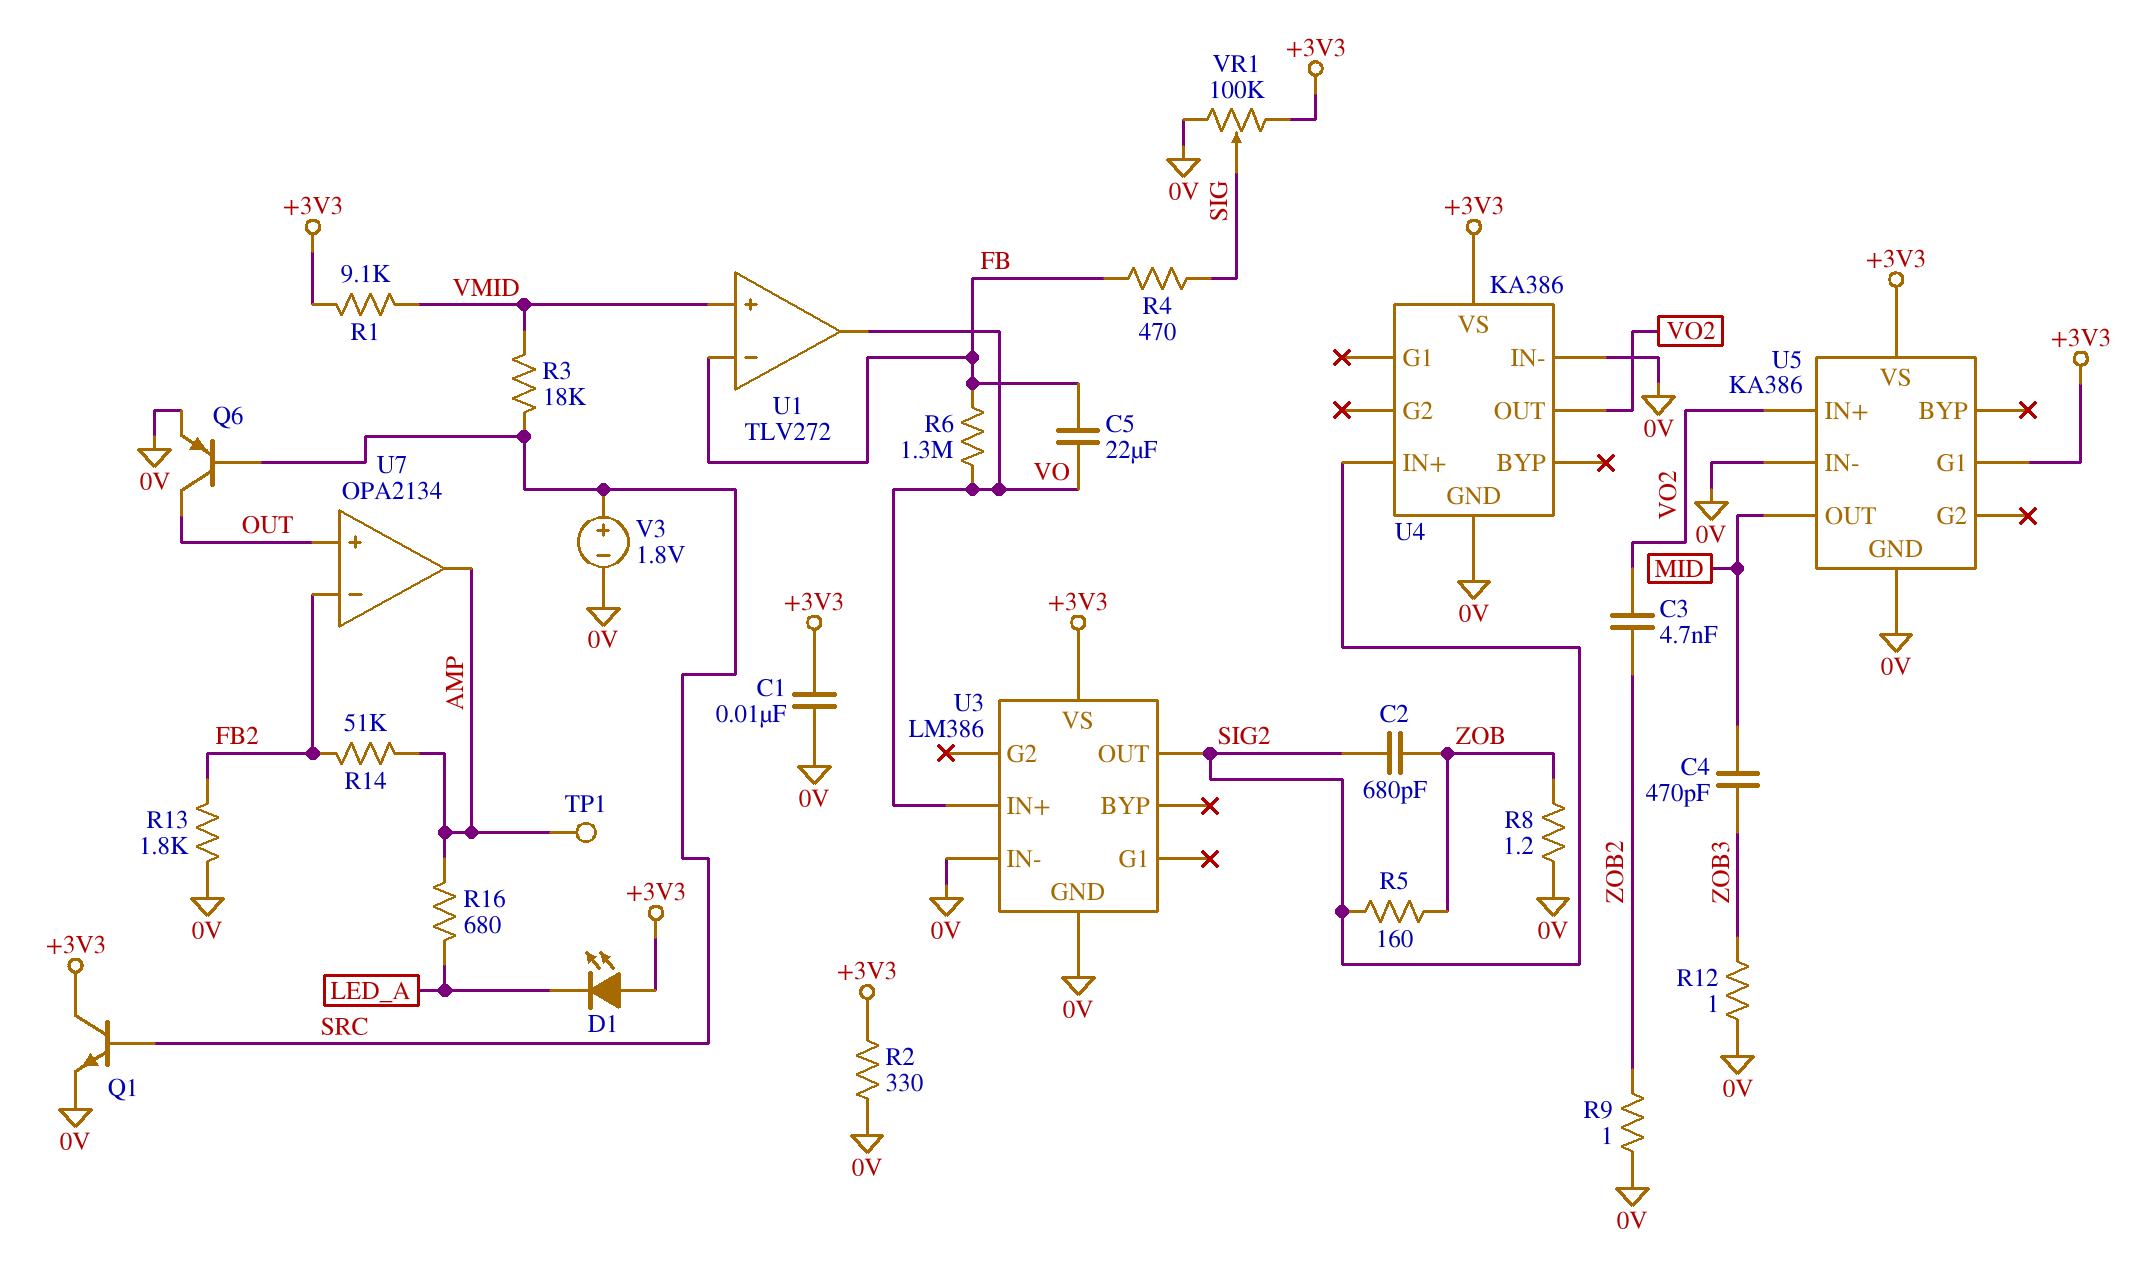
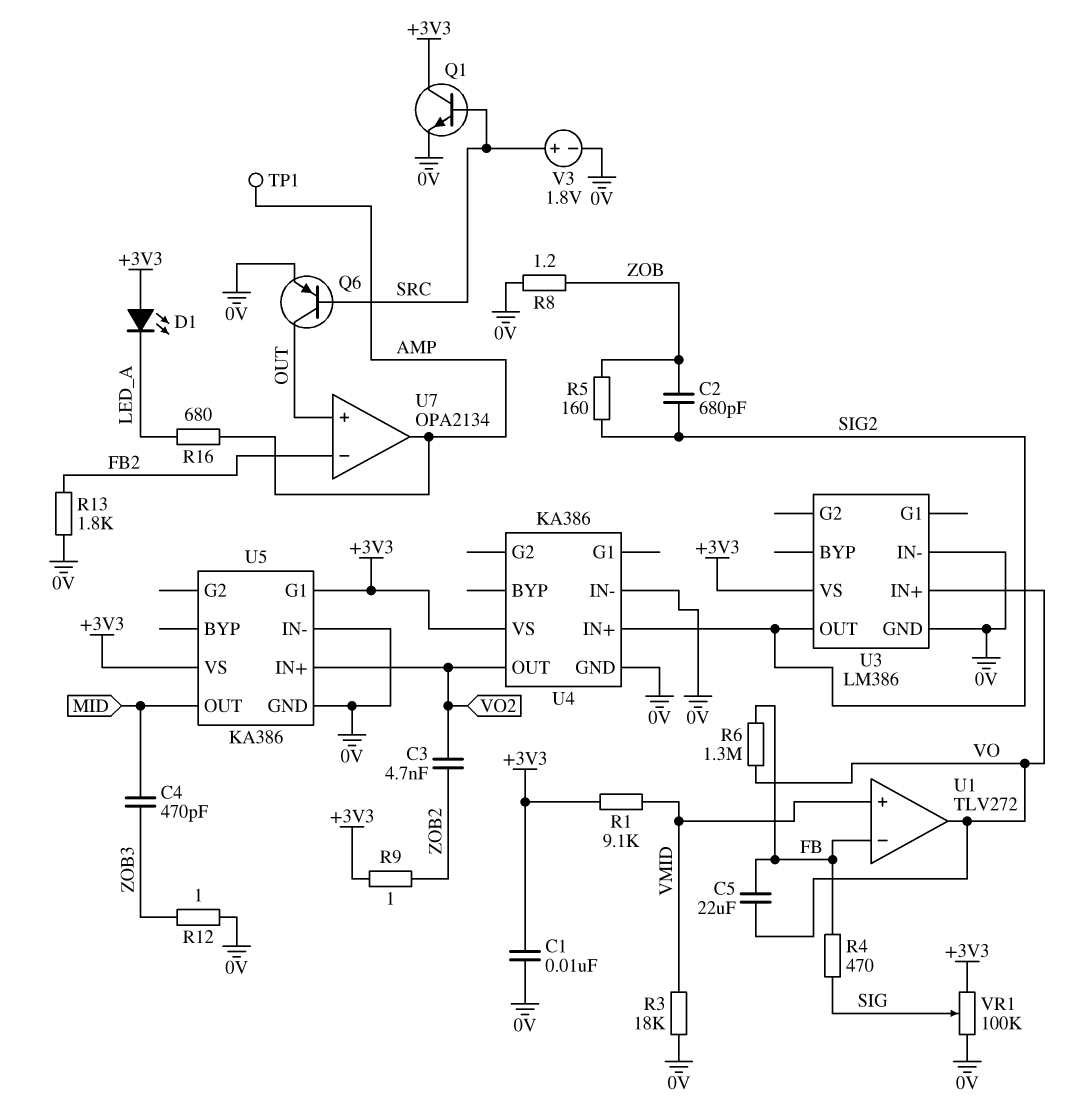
R2: 330 (+3V3, 0V) -> none
R3: 18k (SRC, VMID) -> 18k (0V, VMID)
R9: 1 (0V, ZOB2) -> 1 (+3V3, ZOB2)
R14: 51k (AMP, FB2) -> none

